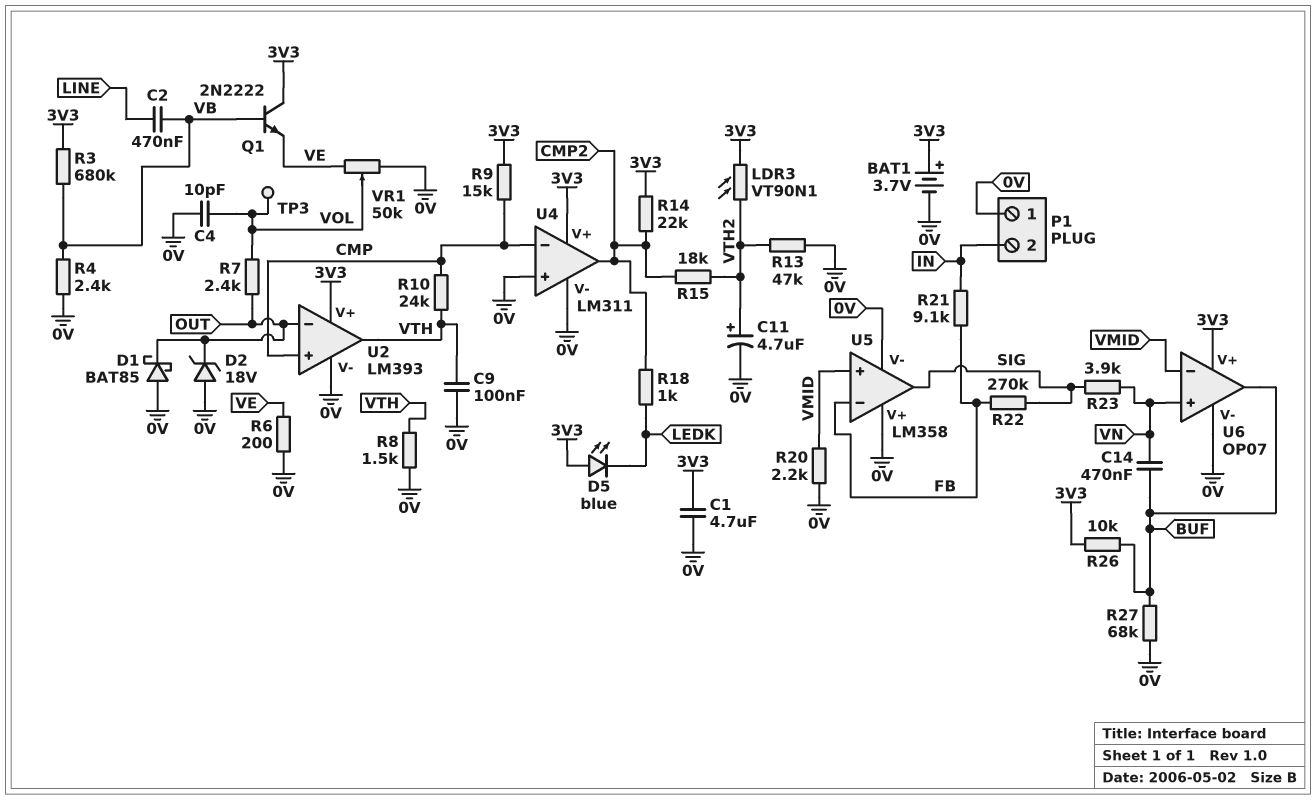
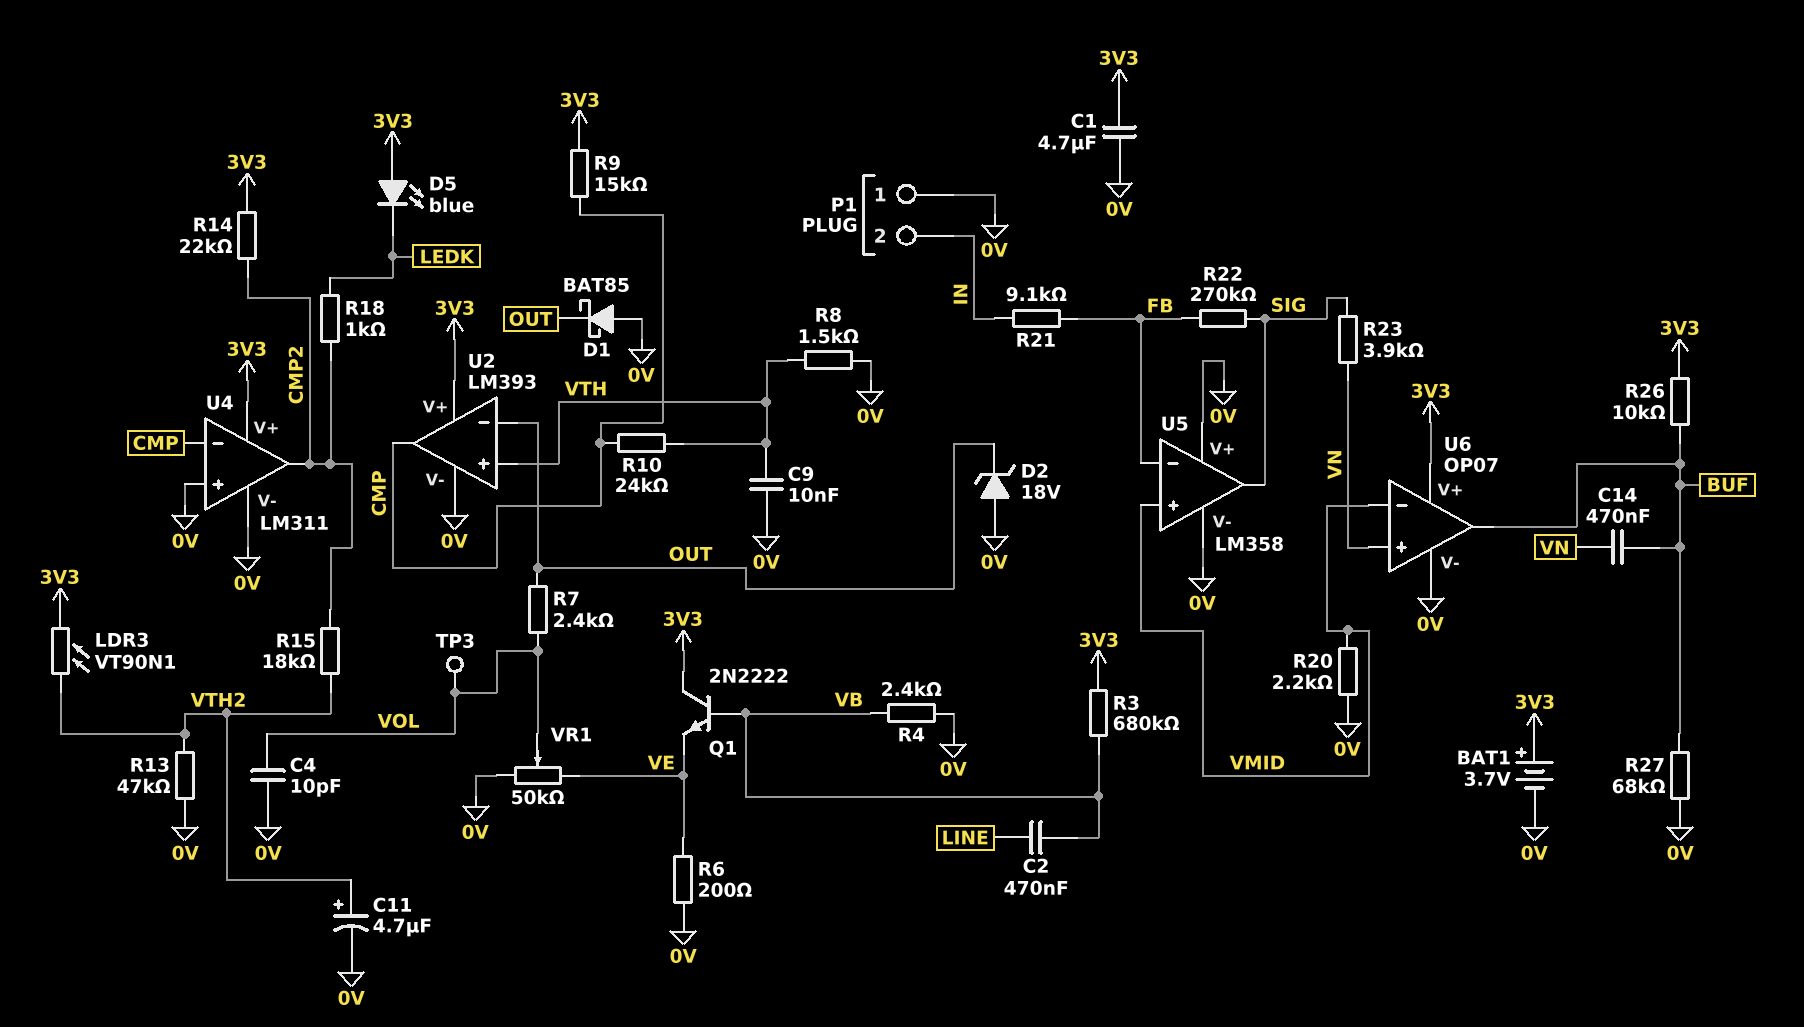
C9: 100nF (0V, VTH) -> 10nF (0V, VTH)
U2 pin in+: CMP -> VTH
U2 pin out: VTH -> CMP

